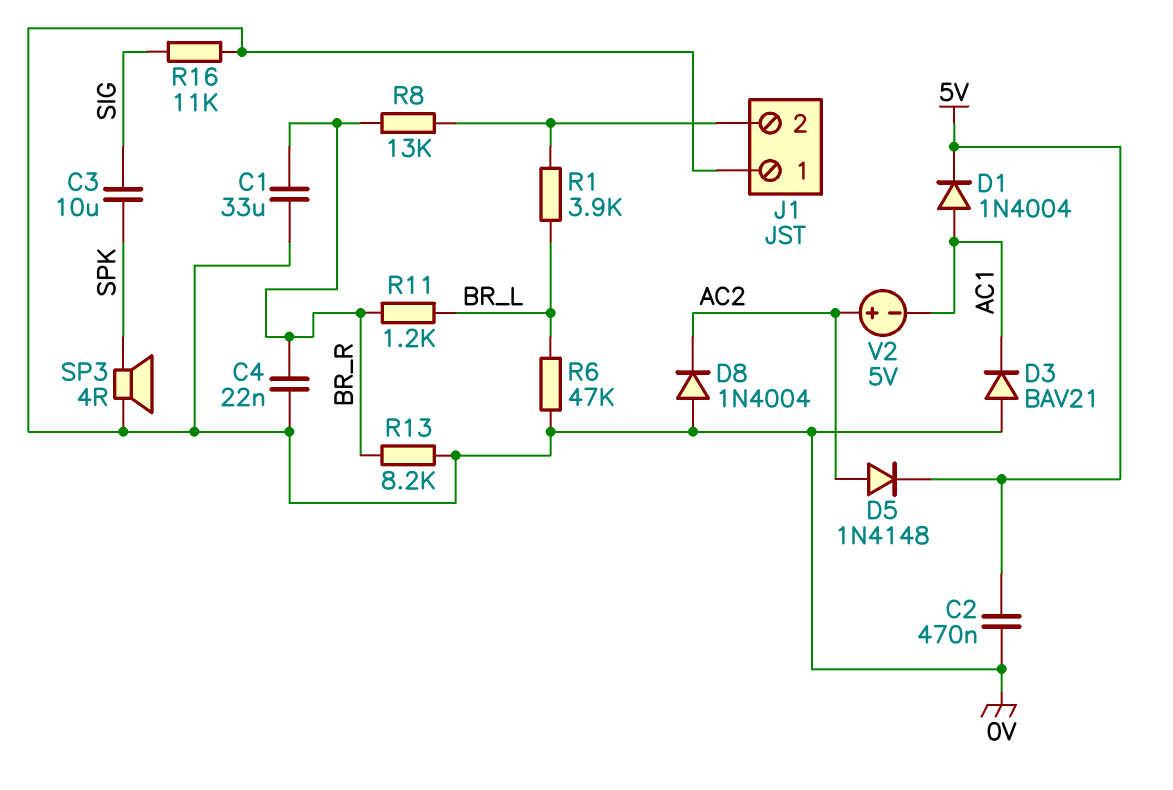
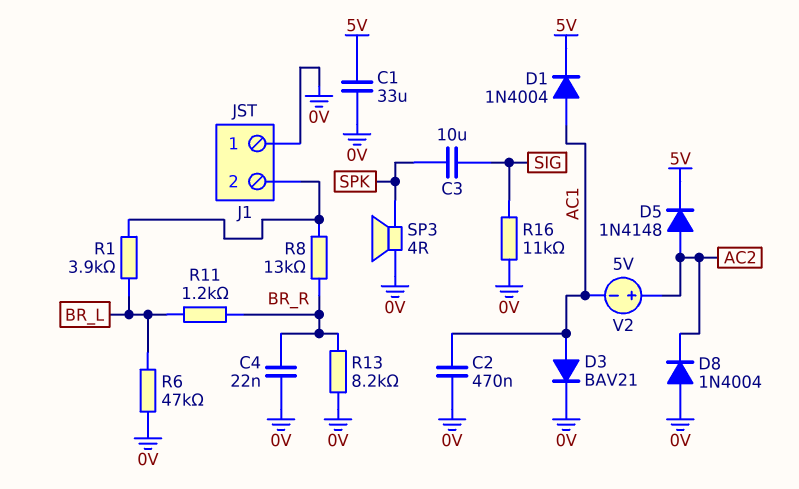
C1: 33uF (0V, BR_R) -> 33uF (0V, 5V)
C2: 470nF (0V, 5V) -> 470nF (0V, AC1)
D3: diode BAV21 (A 0V, K AC1) -> diode BAV21 (A AC1, K 0V)

